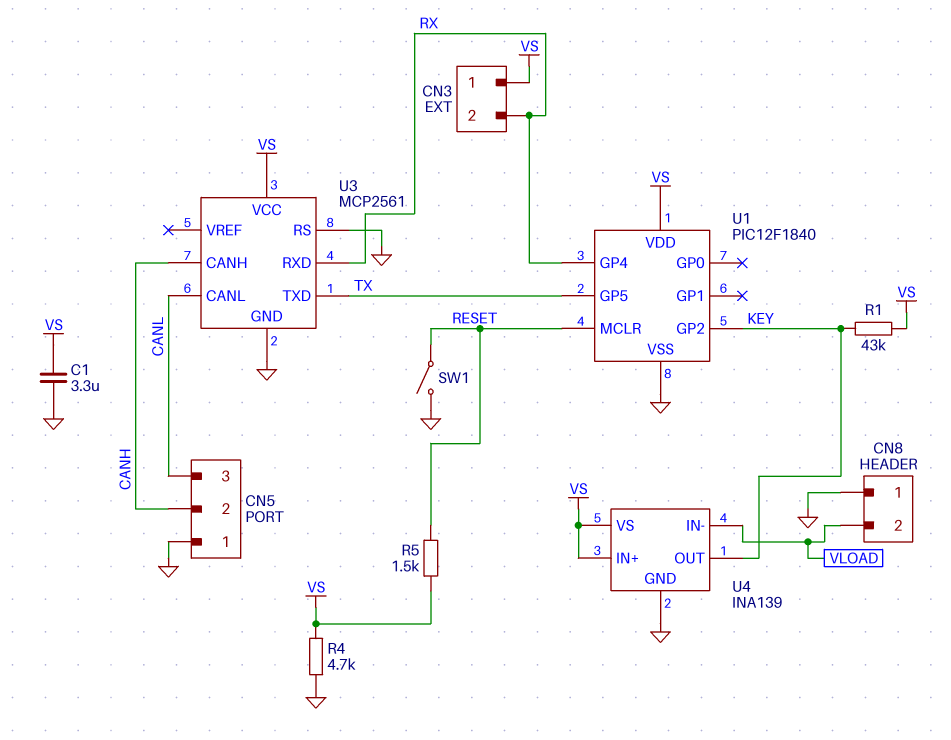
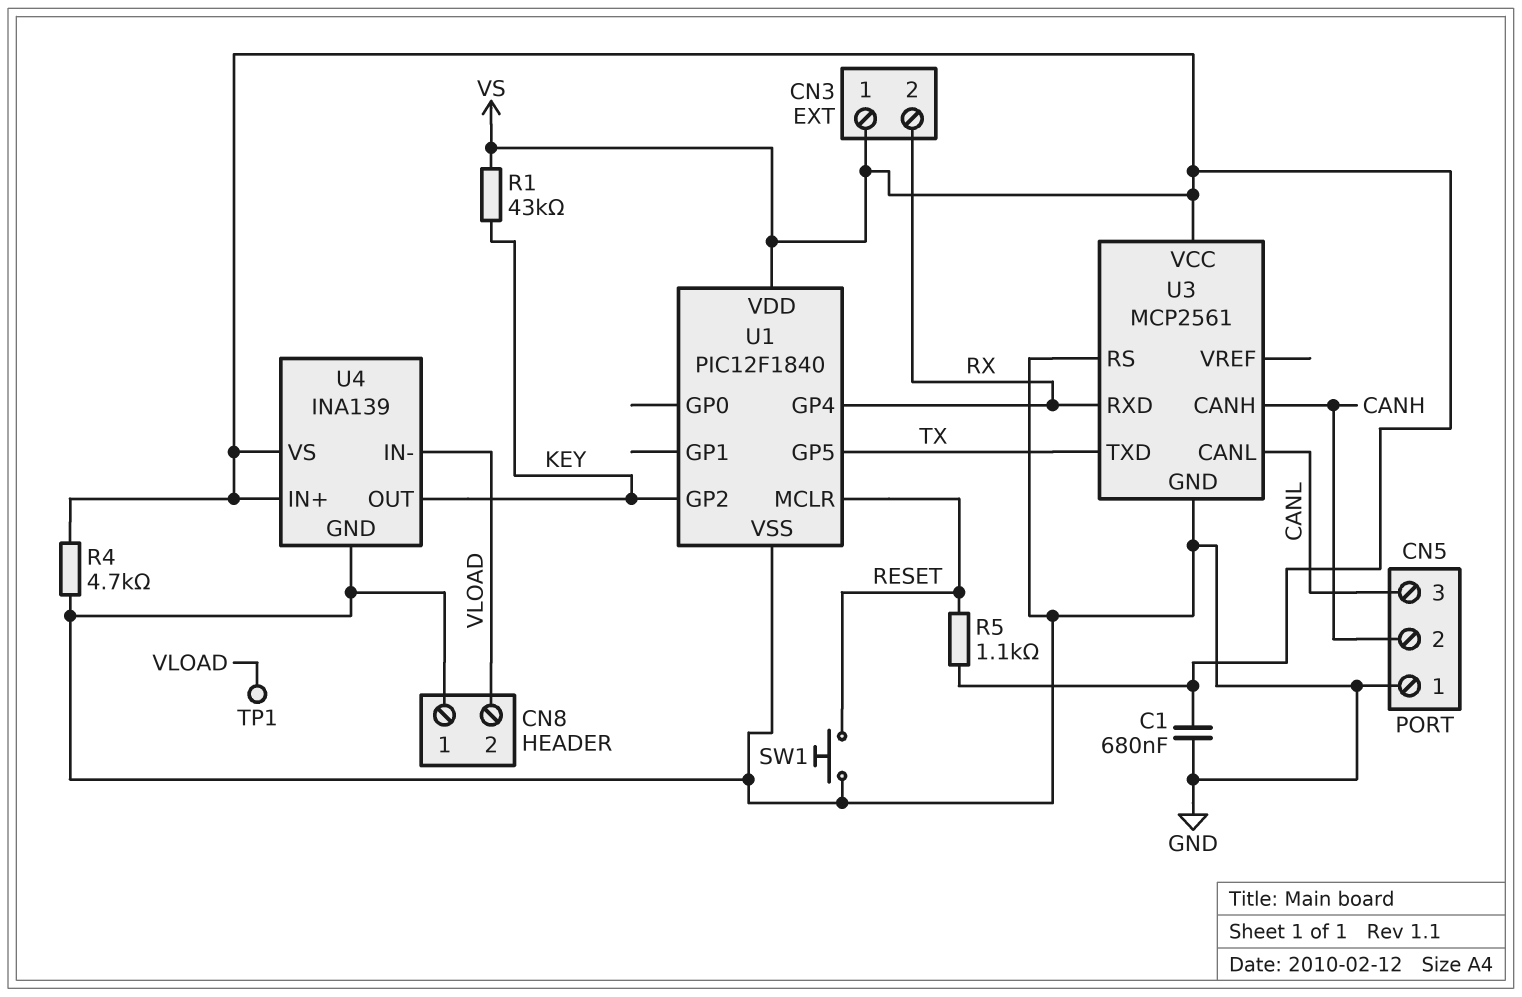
C1: 3.3uF (GND, VS) -> 680nF (GND, VS)
R5: 1.5k (RESET, VS) -> 1.1k (RESET, VS)
SW1: switch (GND, RESET) -> button (GND, RESET)
TP1: none -> test point (VLOAD)

